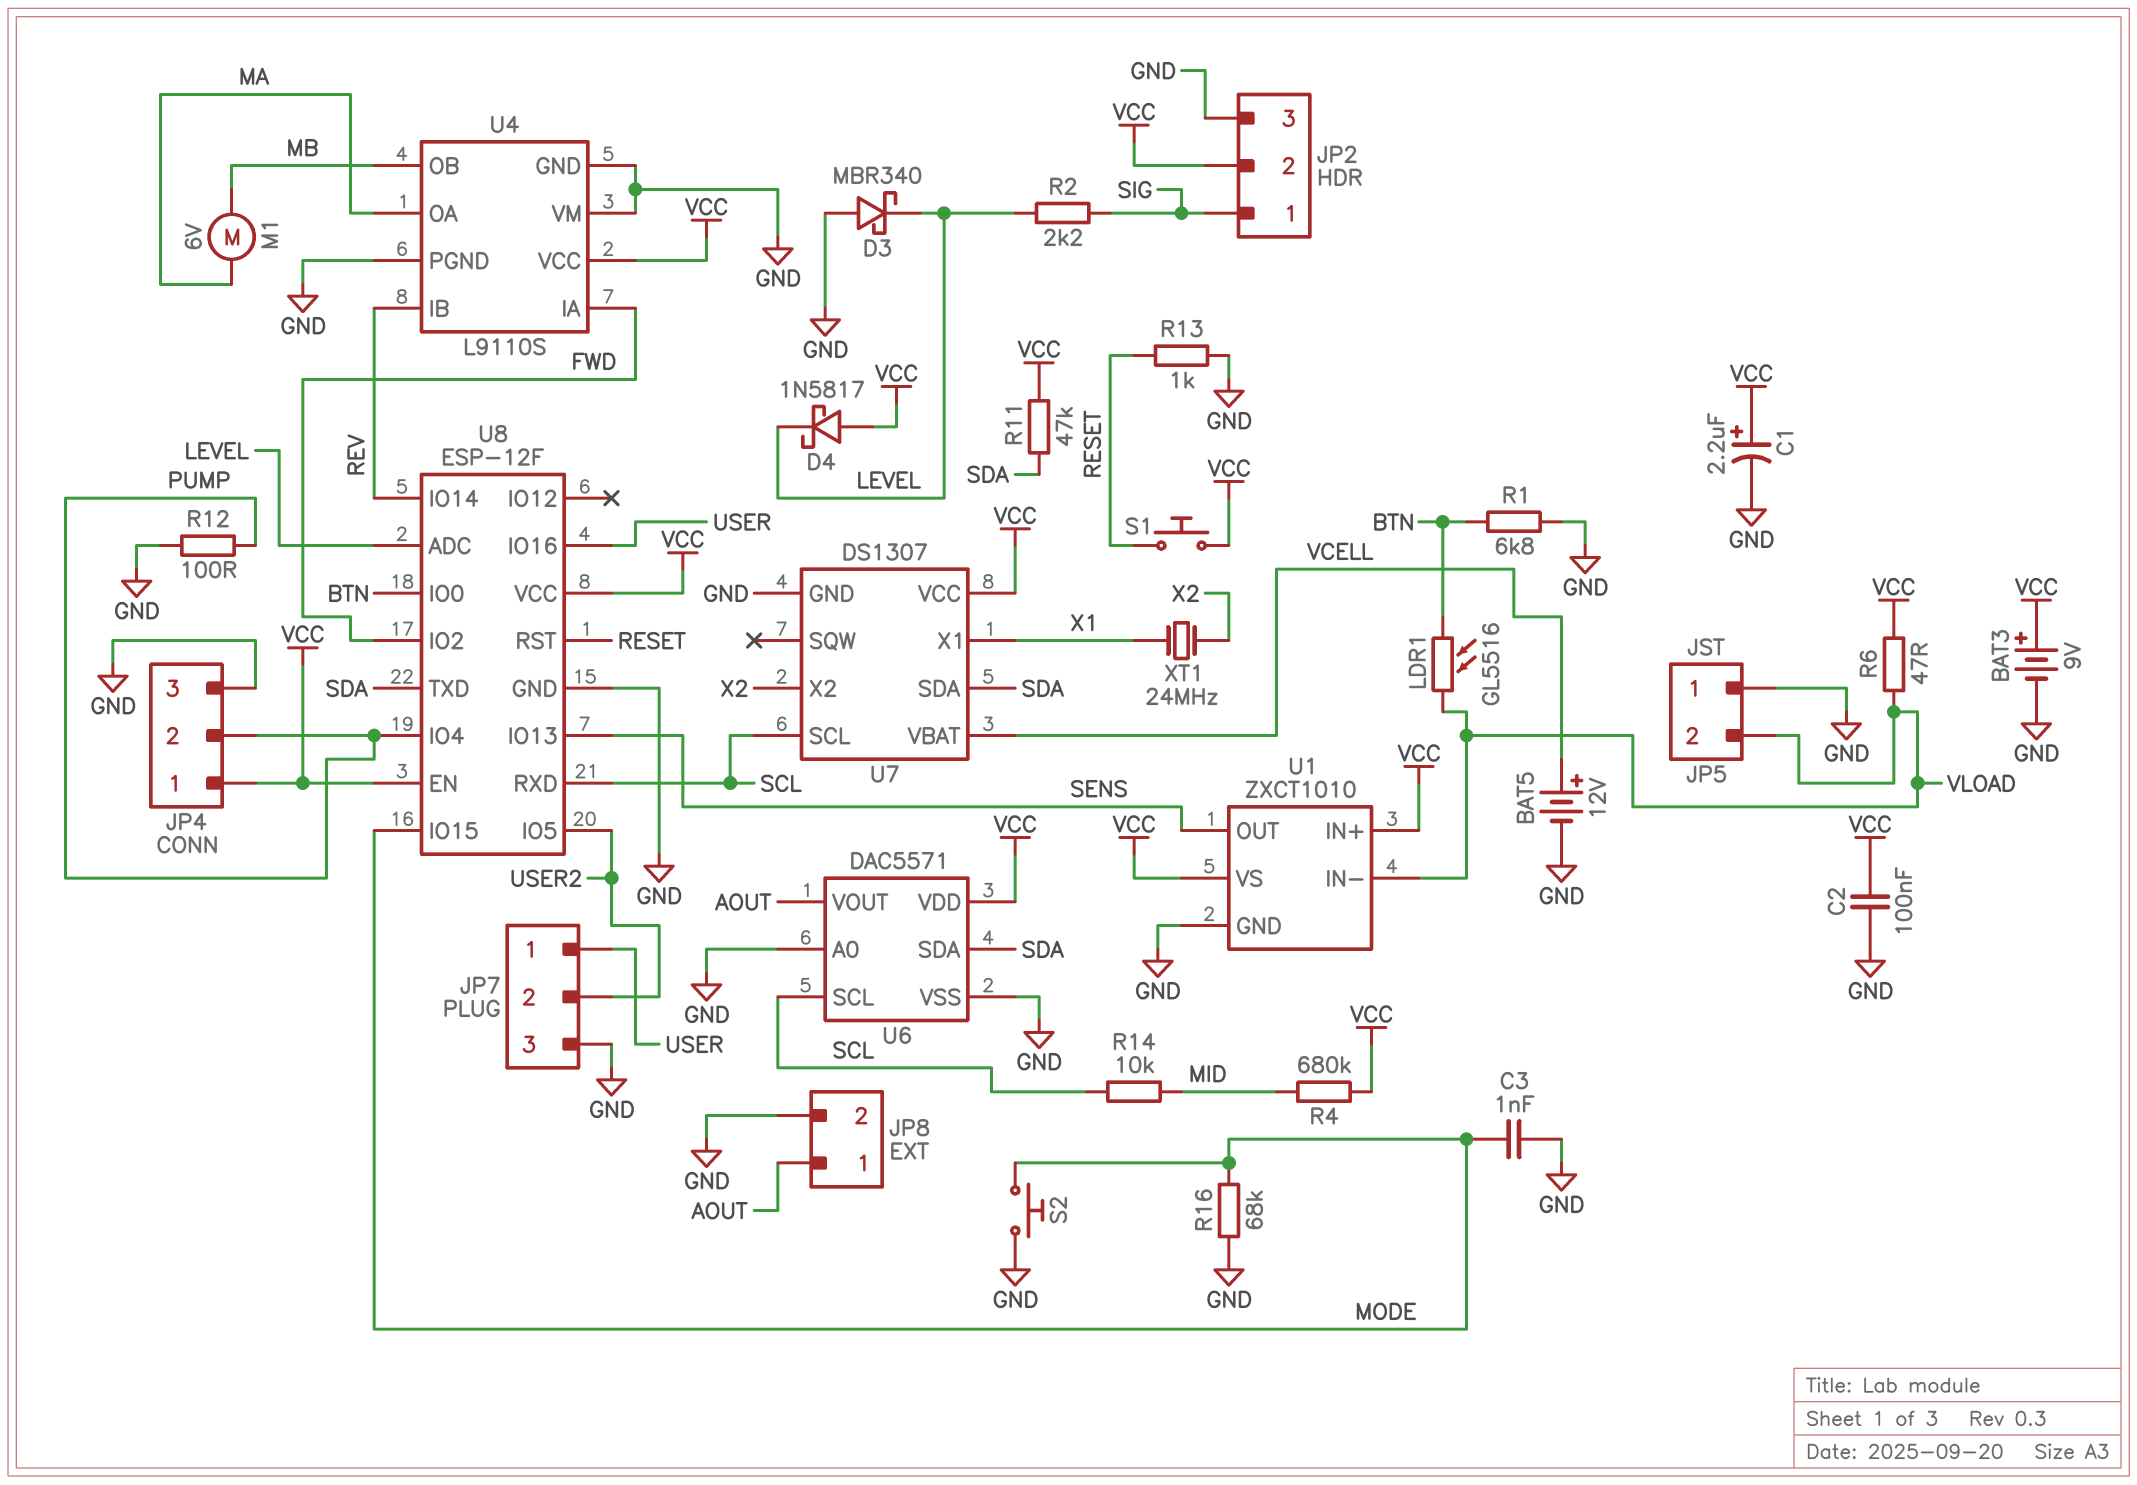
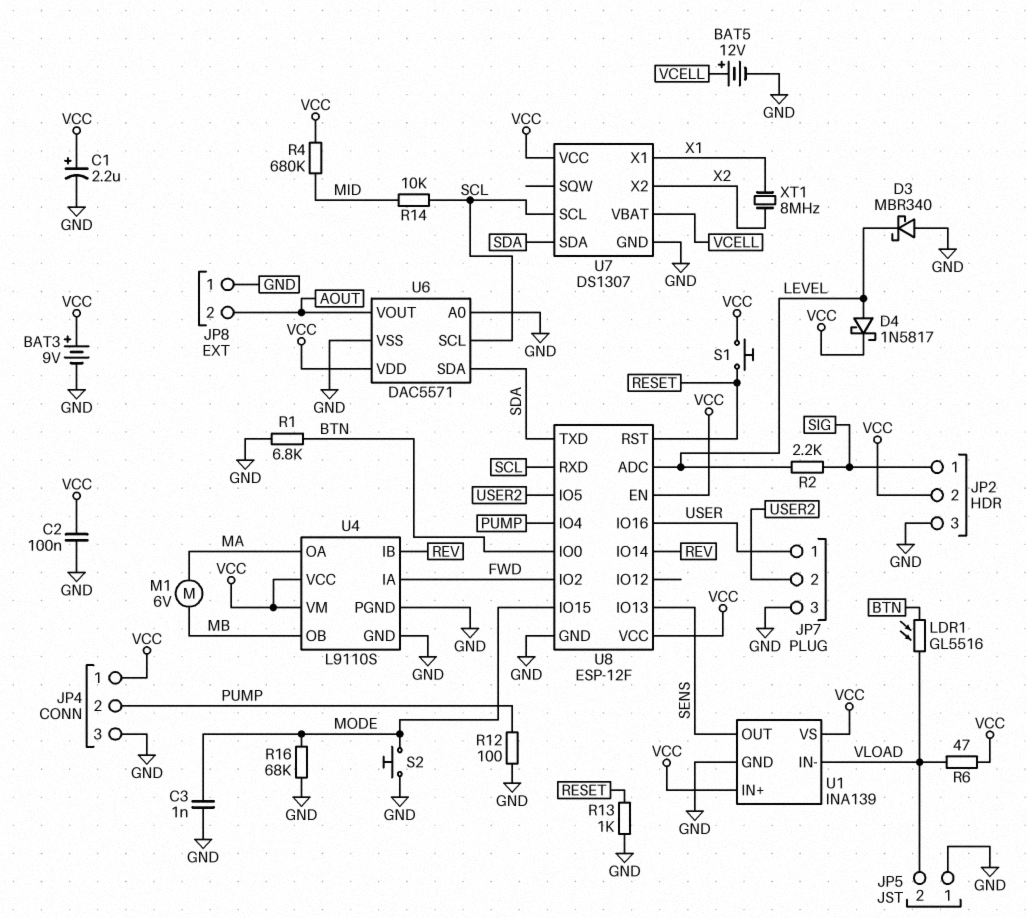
D4: schottky 1N5817 (A VCC, K LEVEL) -> schottky 1N5817 (A LEVEL, K VCC)
JP8 pin 1: AOUT -> GND
JP8 pin 2: GND -> AOUT
R11: 47k (SDA, VCC) -> none
U1: ZXCT1010 -> INA139
U4 pin VM: GND -> VCC
XT1: 24MHz (X1, X2) -> 8MHz (X1, X2)

